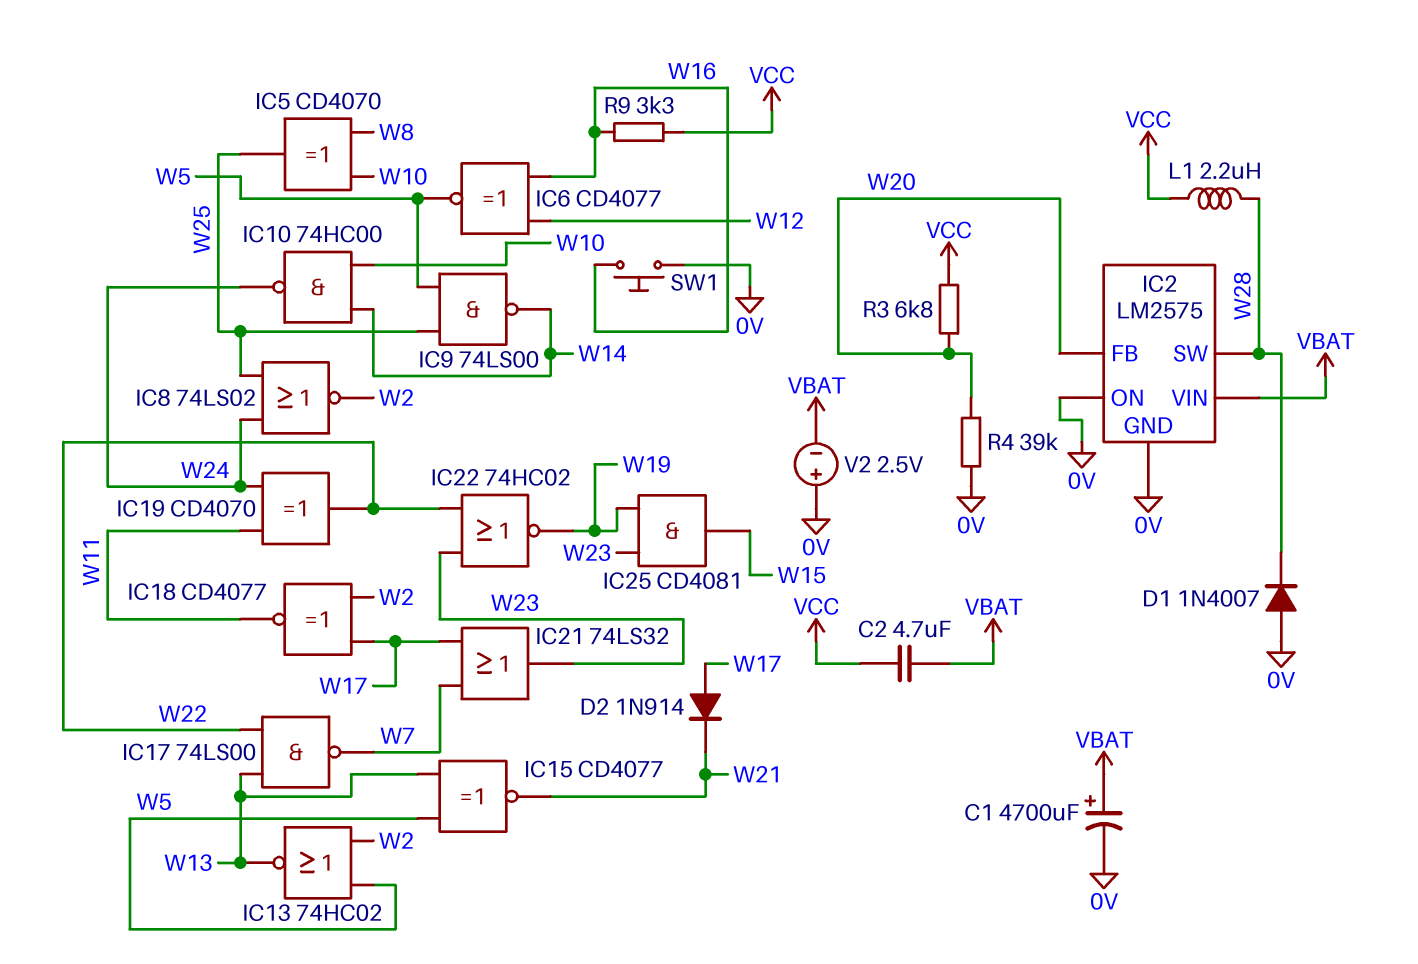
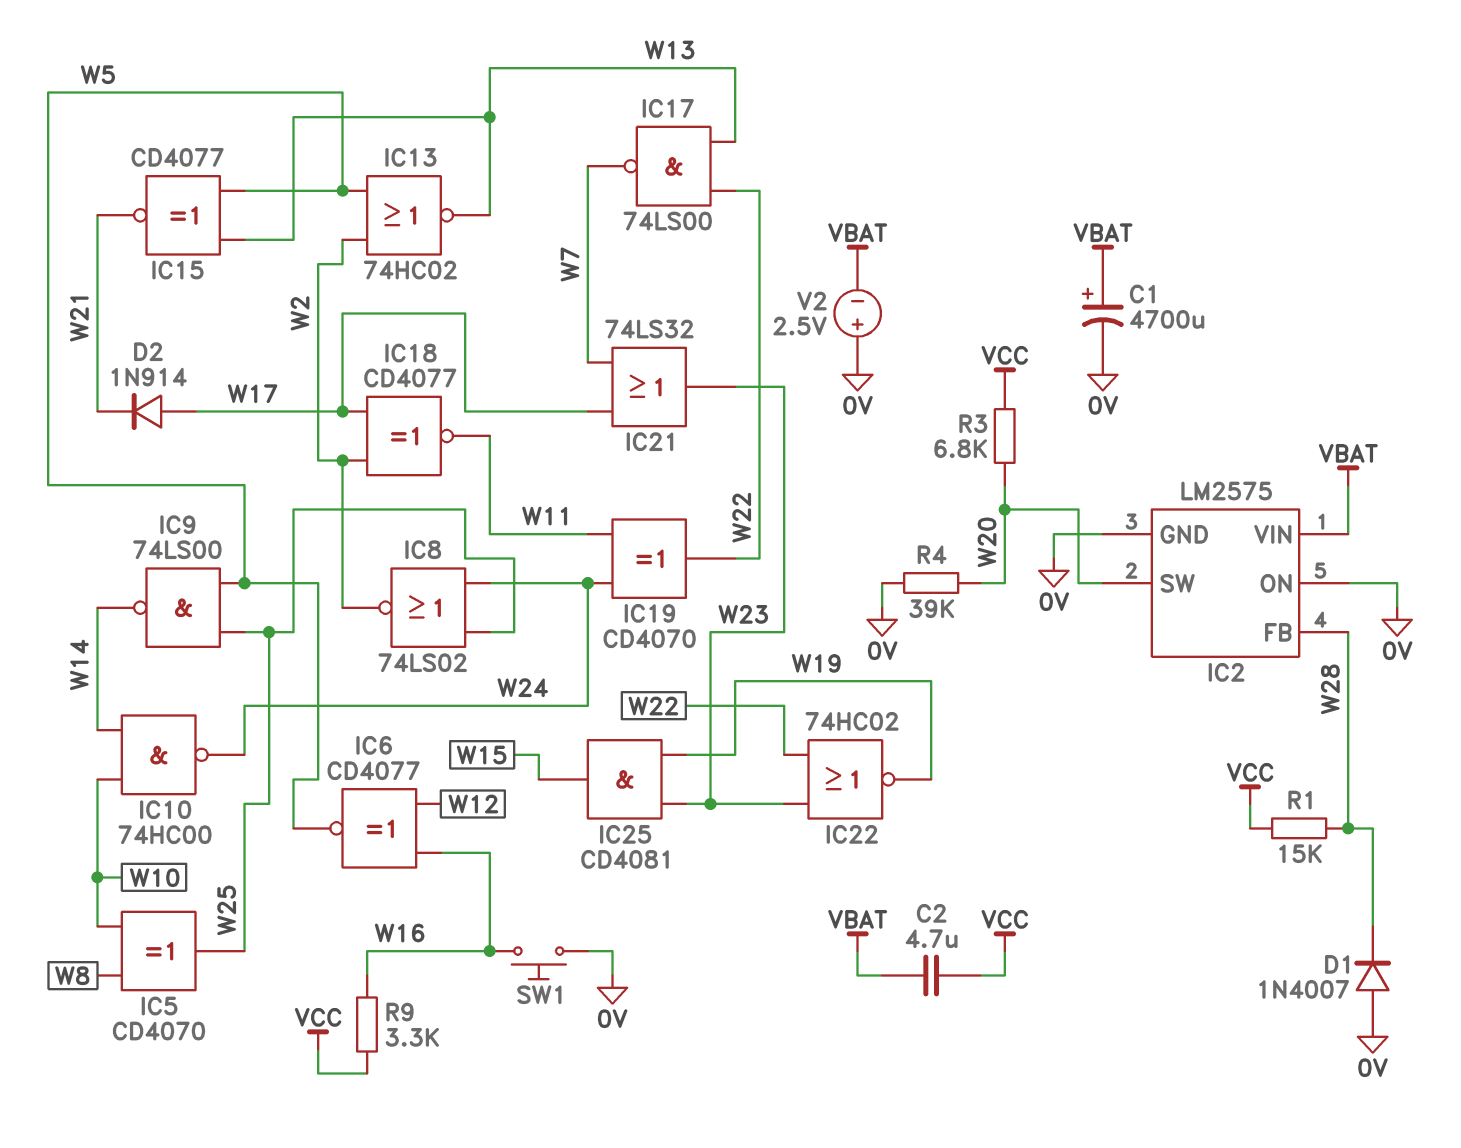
IC2 pin FB: W20 -> W28
IC2 pin SW: W28 -> W20
L1: 2.2uH (VCC, W28) -> none
R1: none -> 15k (VCC, W28)

